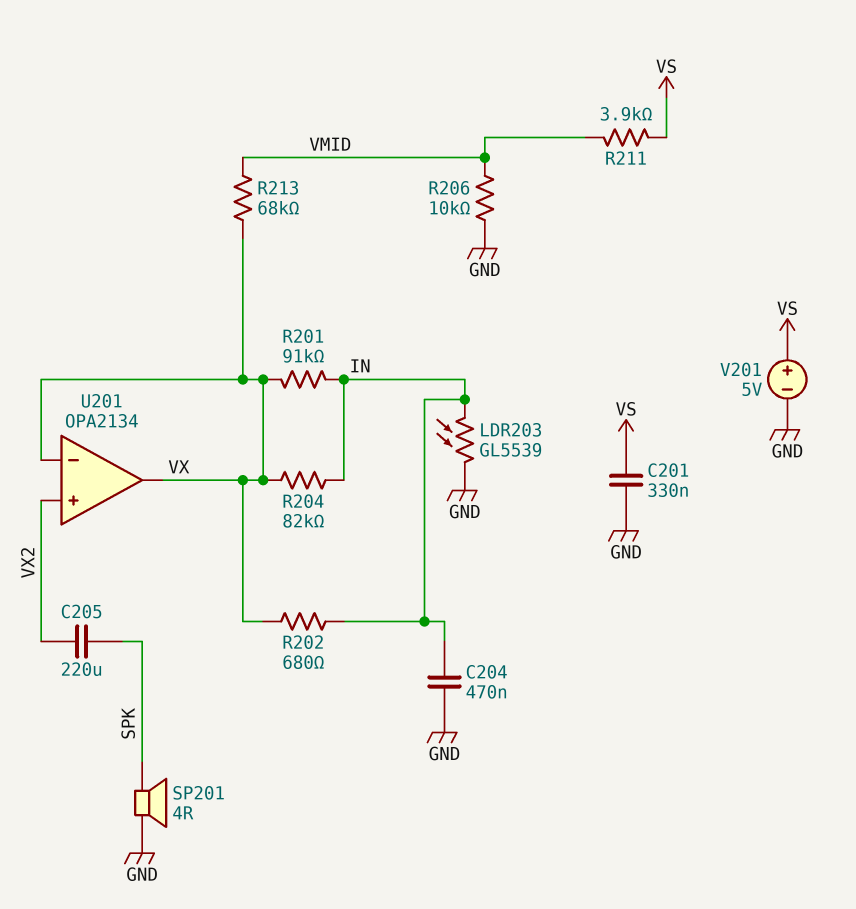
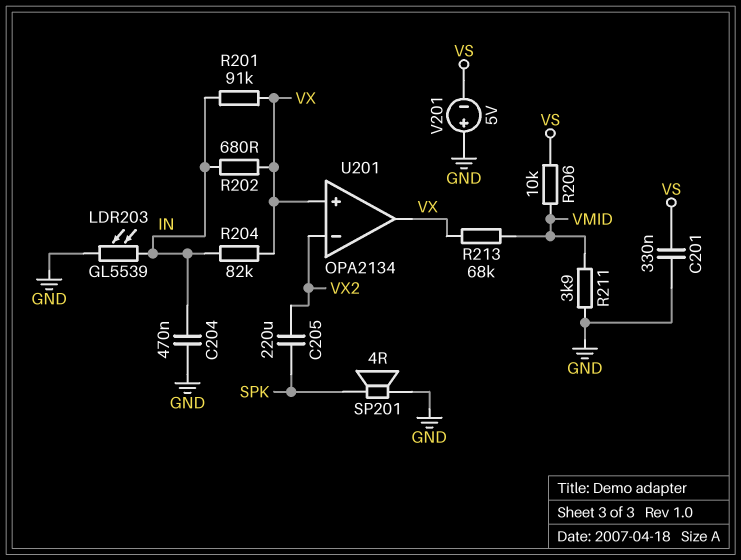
R206: 10k (GND, VMID) -> 10k (VMID, VS)
R211: 3.9k (VMID, VS) -> 3.9k (GND, VMID)
U201 pin in+: VX2 -> VX
U201 pin in-: VX -> VX2
V201: 5V (plus VS, minus GND) -> 5V (plus GND, minus VS)

